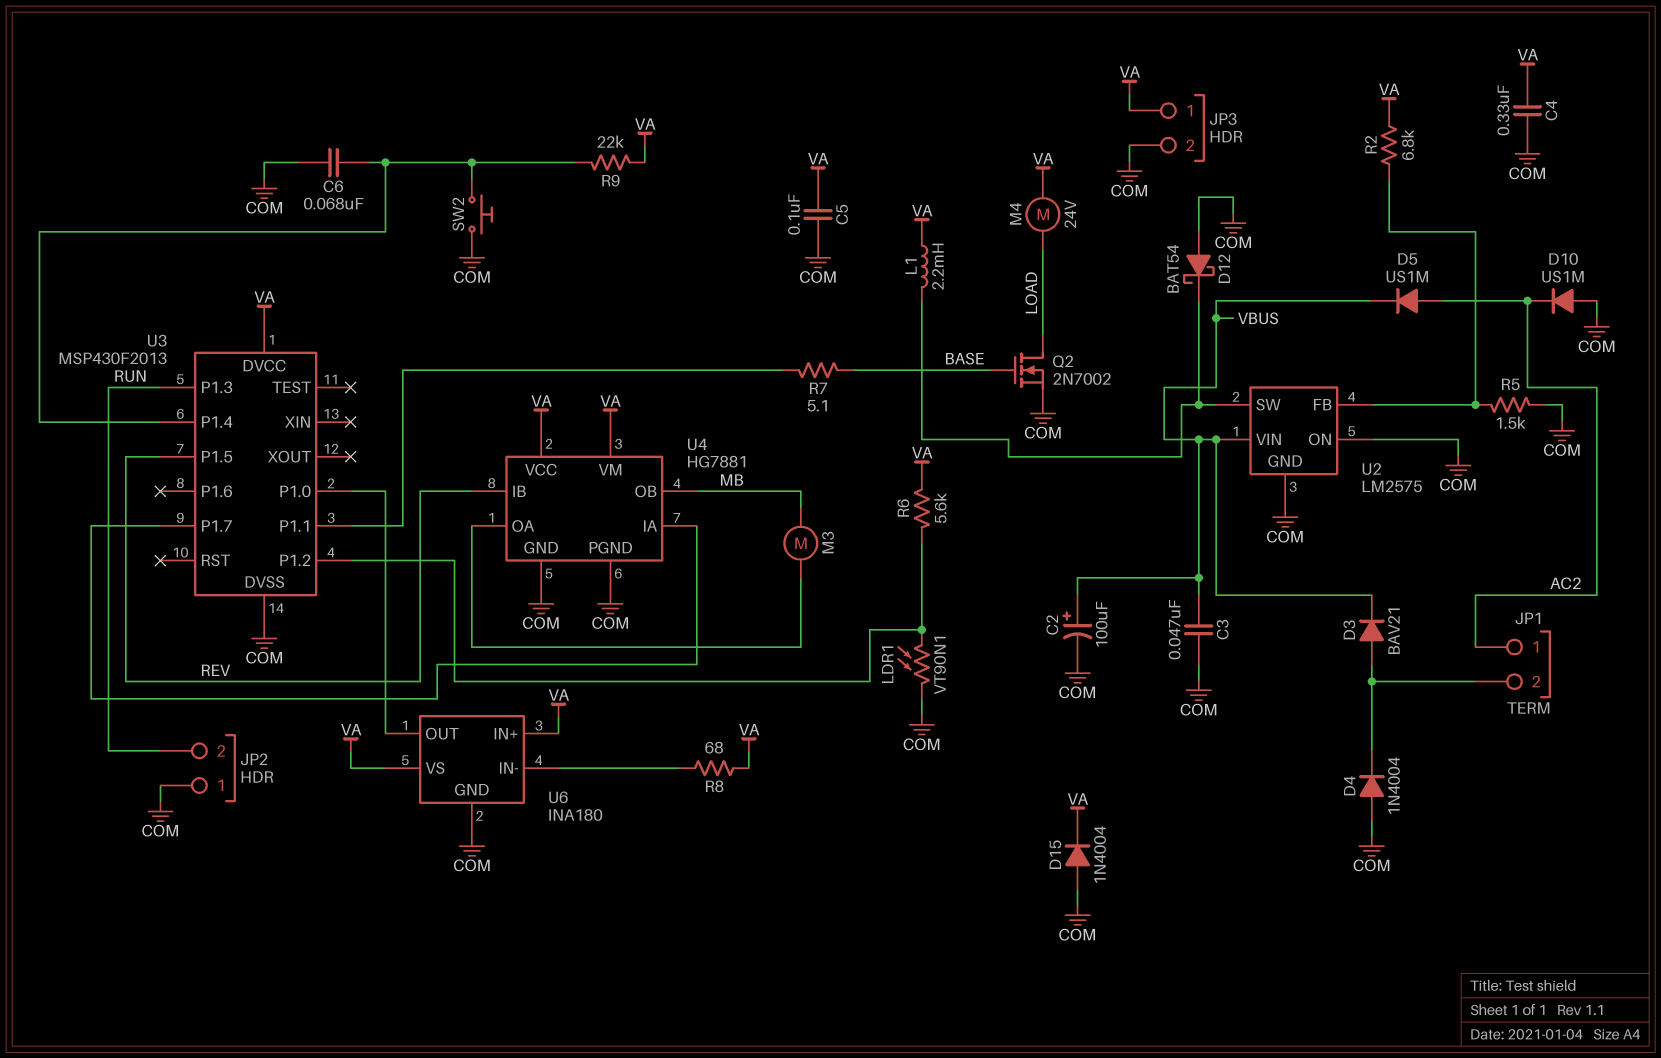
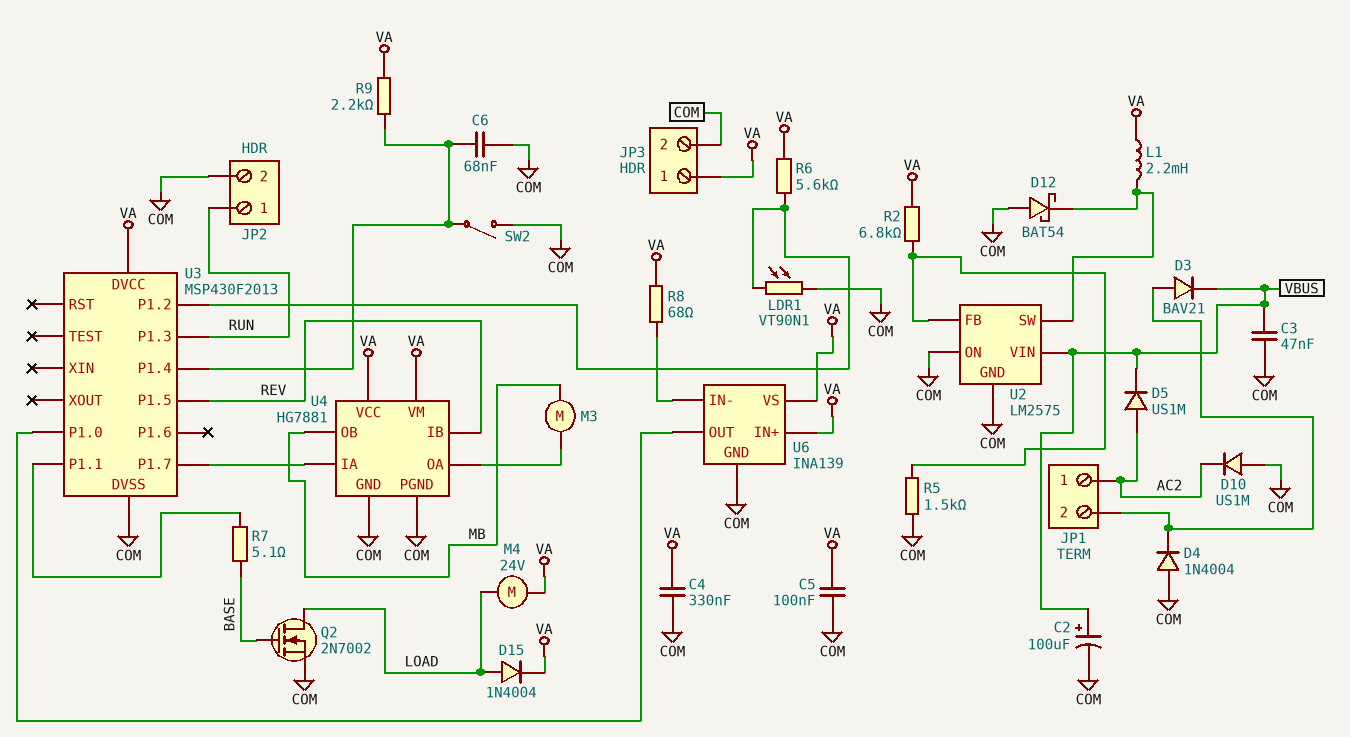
D15: diode 1N4004 (A COM, K VA) -> diode 1N4004 (A LOAD, K VA)
JP2 pin 1: COM -> RUN
JP2 pin 2: RUN -> COM
R9: 22k (U3/P1.4, VA) -> 2.2k (U3/P1.4, VA)
SW2: button (COM, U3/P1.4) -> switch (COM, U3/P1.4)
U6: INA180 -> INA139

